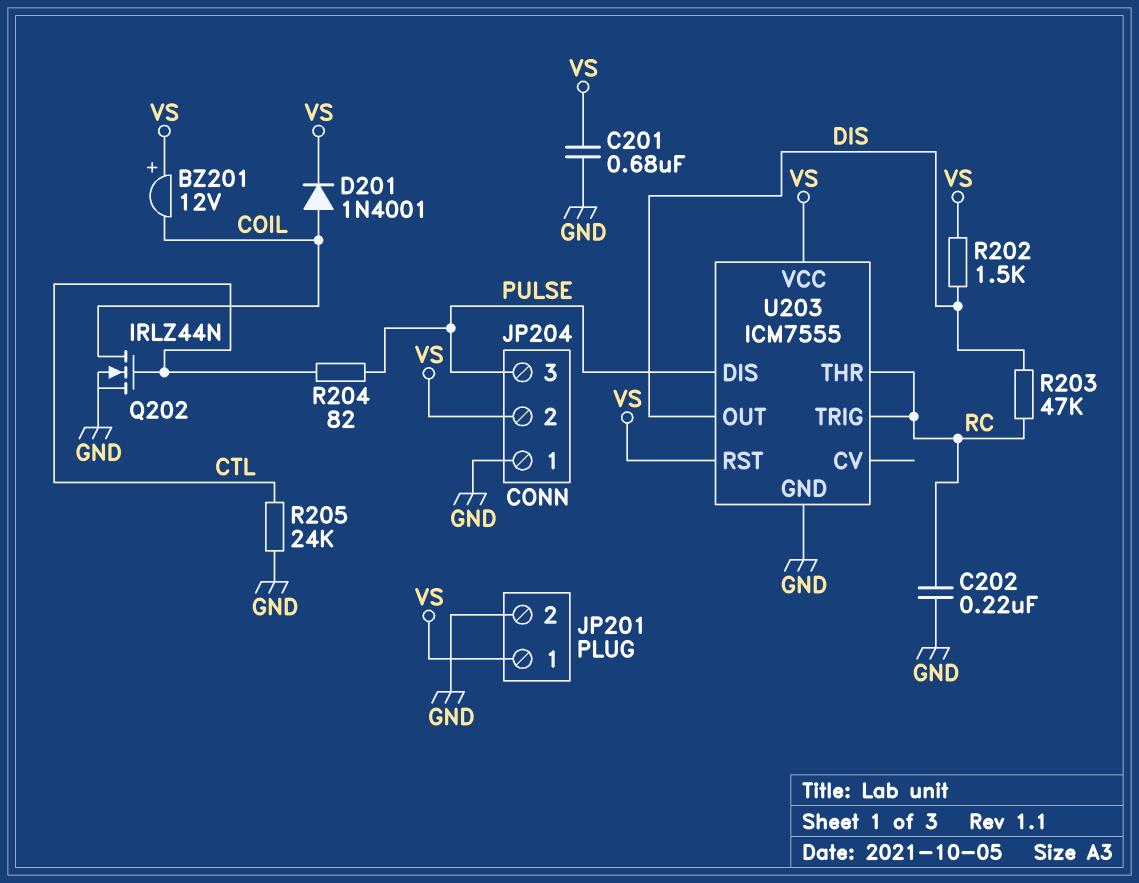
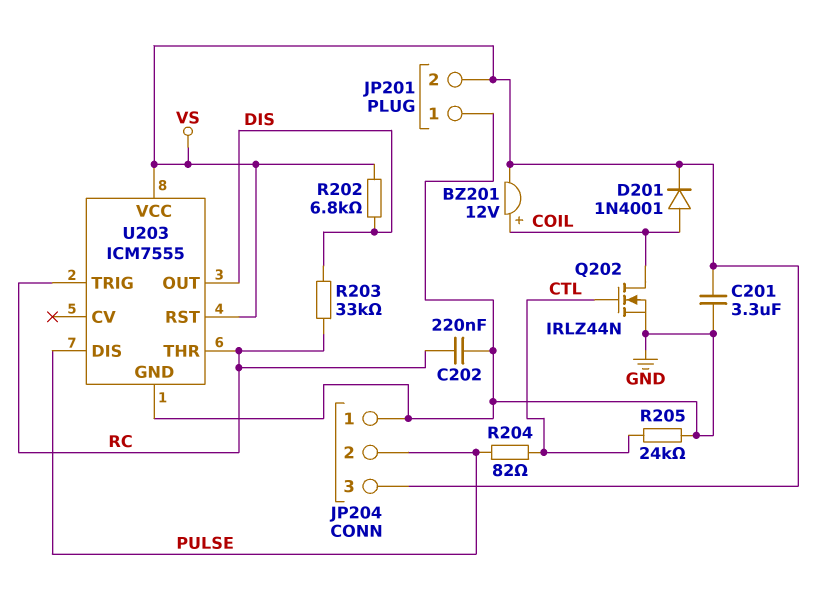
BZ201: buzzer 12V (plus VS, minus COIL) -> buzzer 12V (plus COIL, minus VS)
C201: 680nF (GND, VS) -> 3.3uF (GND, VS)
JP201 pin 1: VS -> GND
JP201 pin 2: GND -> VS
JP204 pin 2: VS -> PULSE
JP204 pin 3: PULSE -> VS
R202: 1.5k (DIS, VS) -> 6.8k (DIS, VS)
R203: 47k (DIS, RC) -> 33k (DIS, RC)

